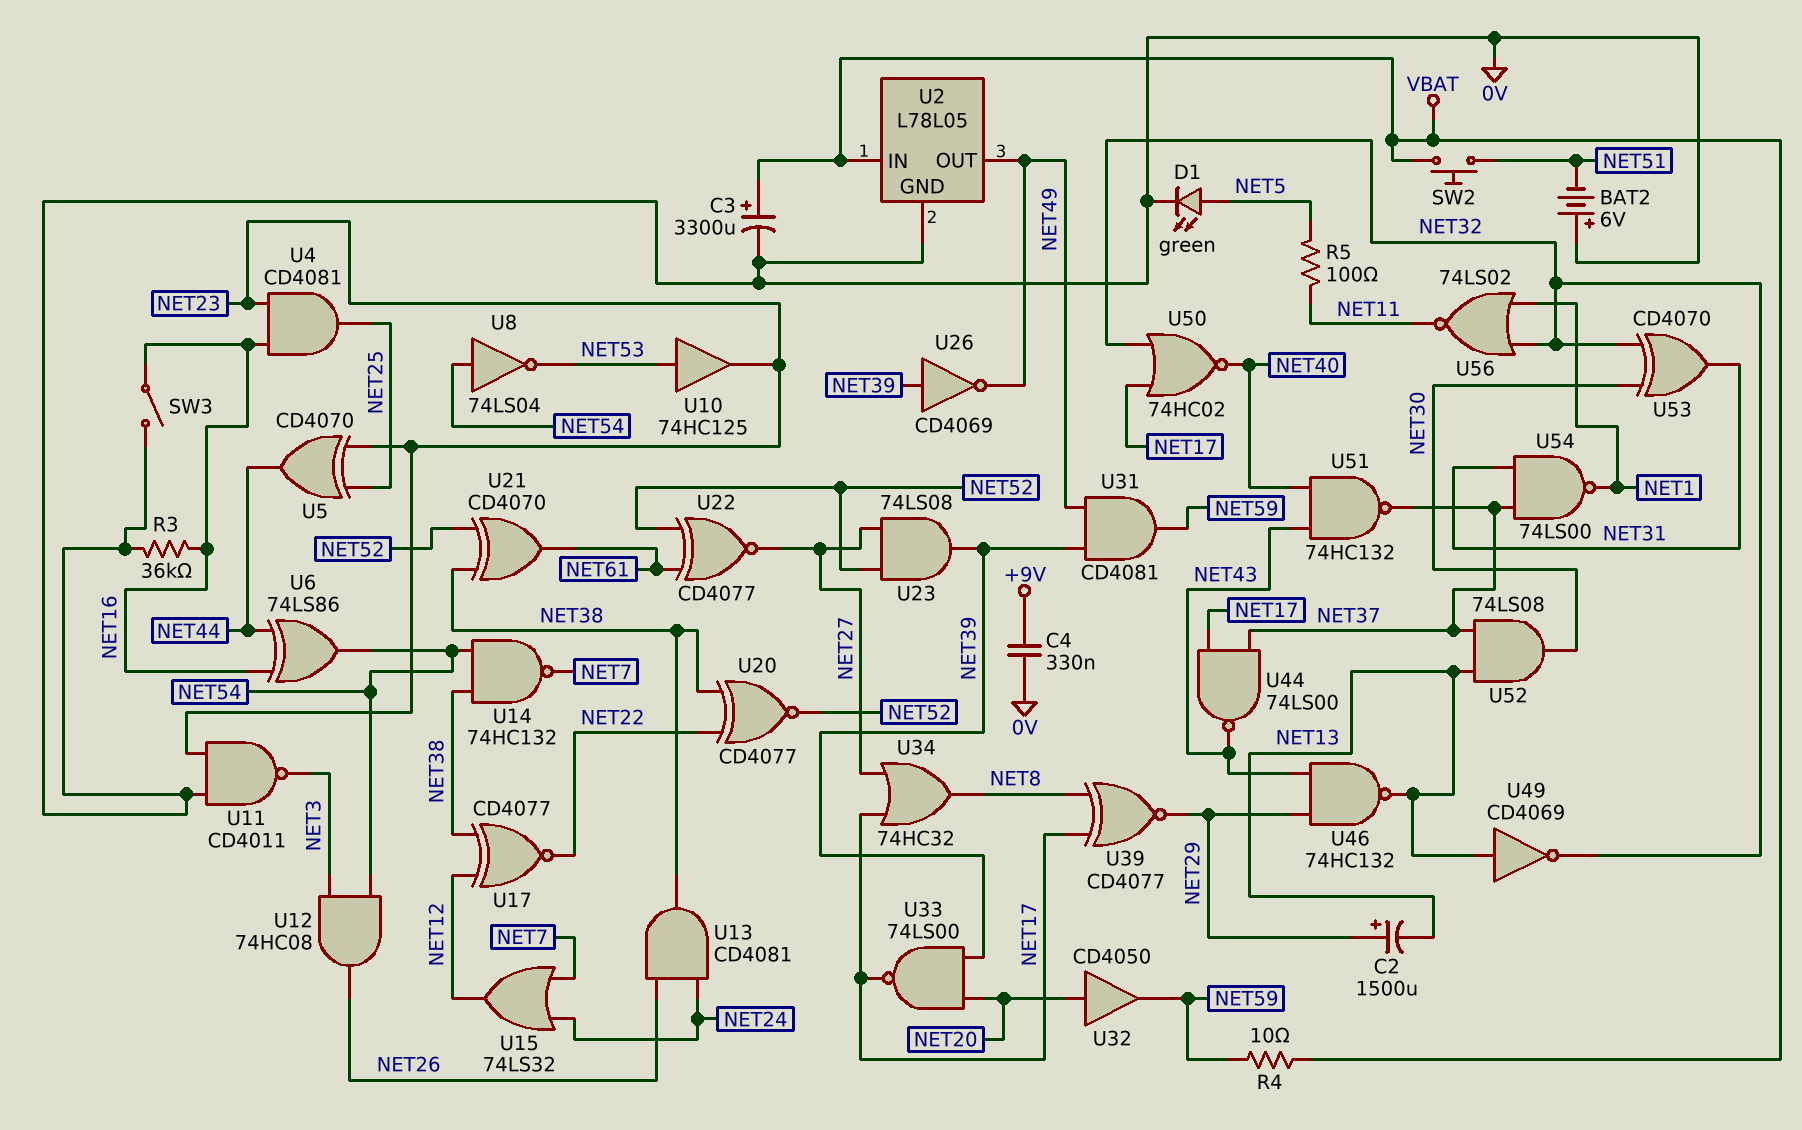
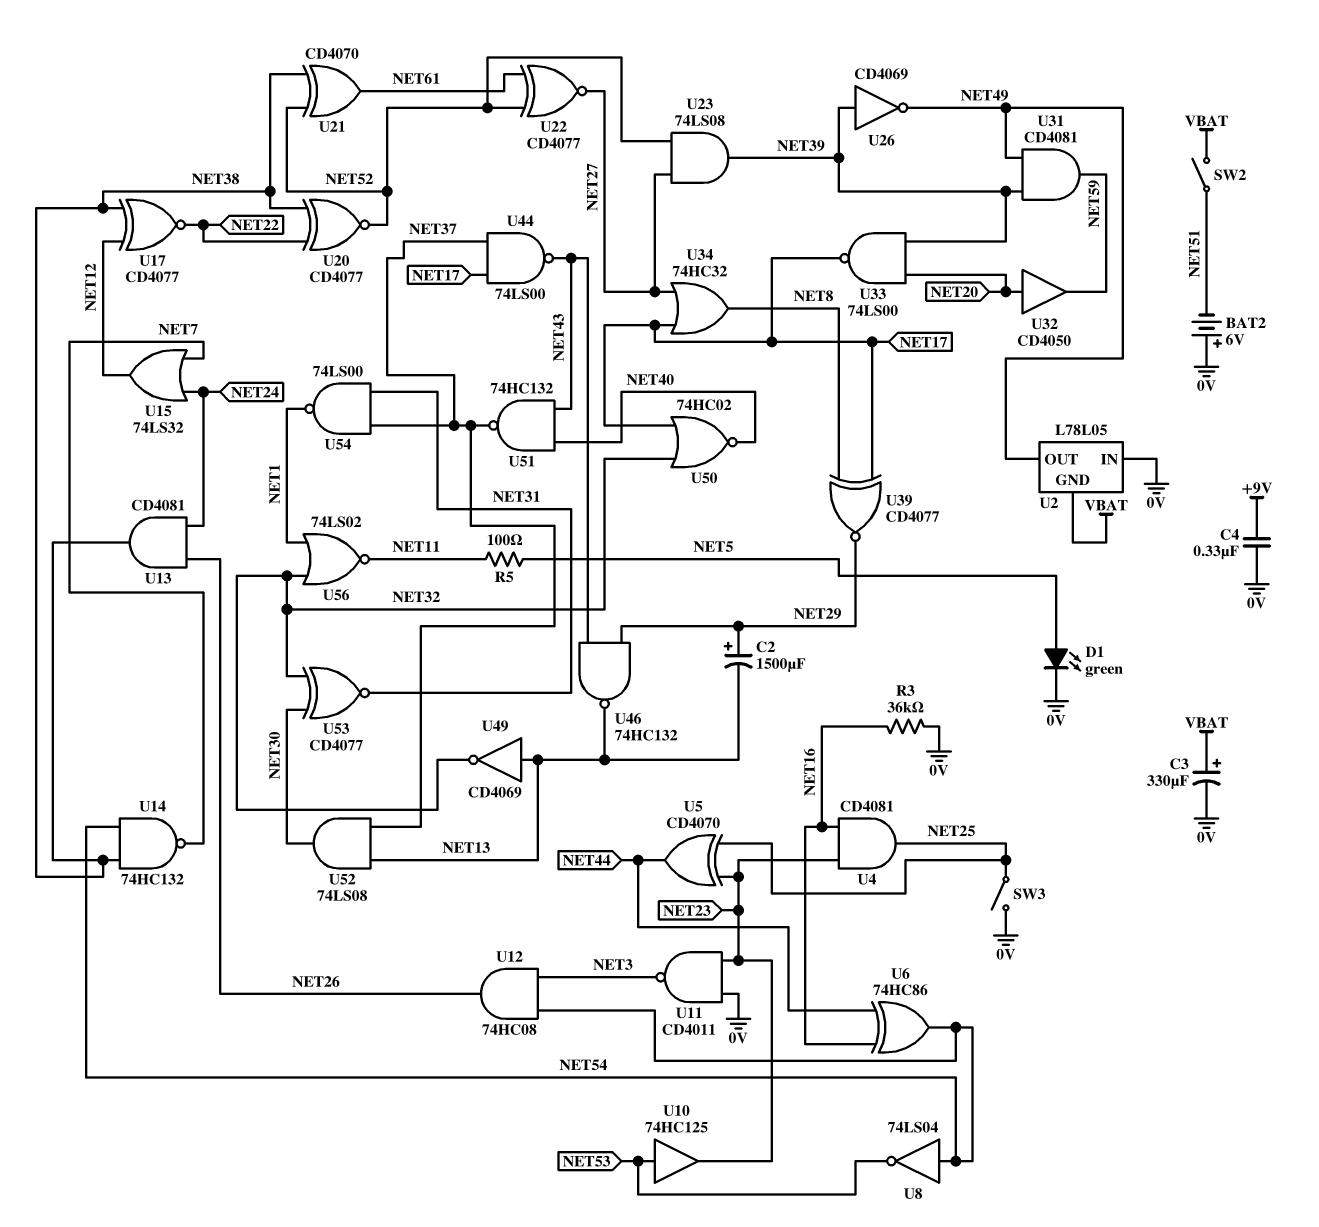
C3: 3300uF (plus VBAT, minus 0V) -> 330uF (plus VBAT, minus 0V)
R4: 10 (NET59, VBAT) -> none
SW2: button (NET51, VBAT) -> switch (NET51, VBAT)
SW3: switch (0V, NET16) -> switch (0V, NET25)
U2 pin GND: 0V -> VBAT
U2 pin IN: VBAT -> 0V
U6: XOR 74LS86 (in NET16, in NET44, out NET54) -> XOR 74HC86 (in NET16, in NET44, out NET54)
U53: XOR CD4070 (in NET30, in NET32, out NET31) -> XNOR CD4077 (in NET30, in NET32, out NET31)

